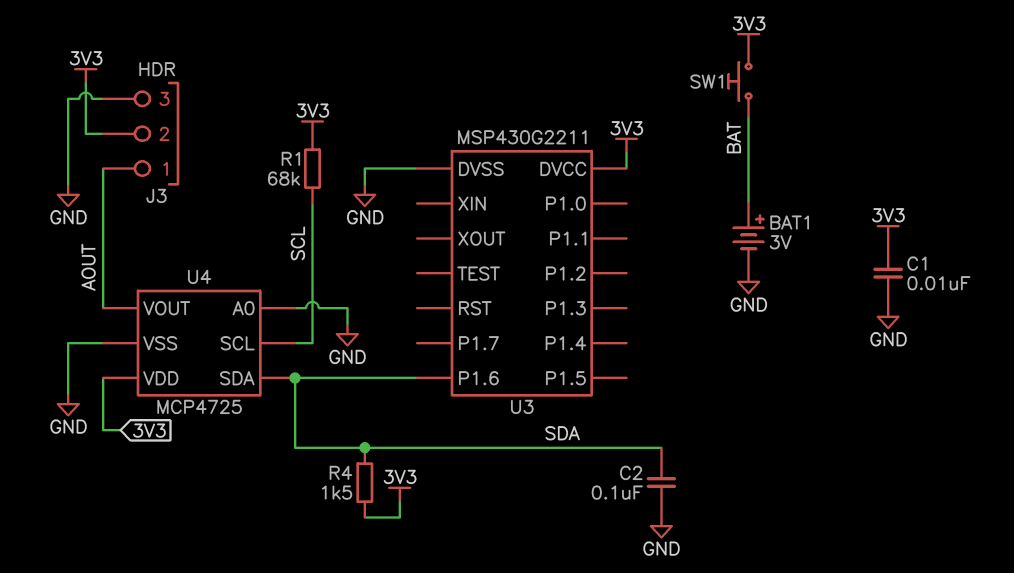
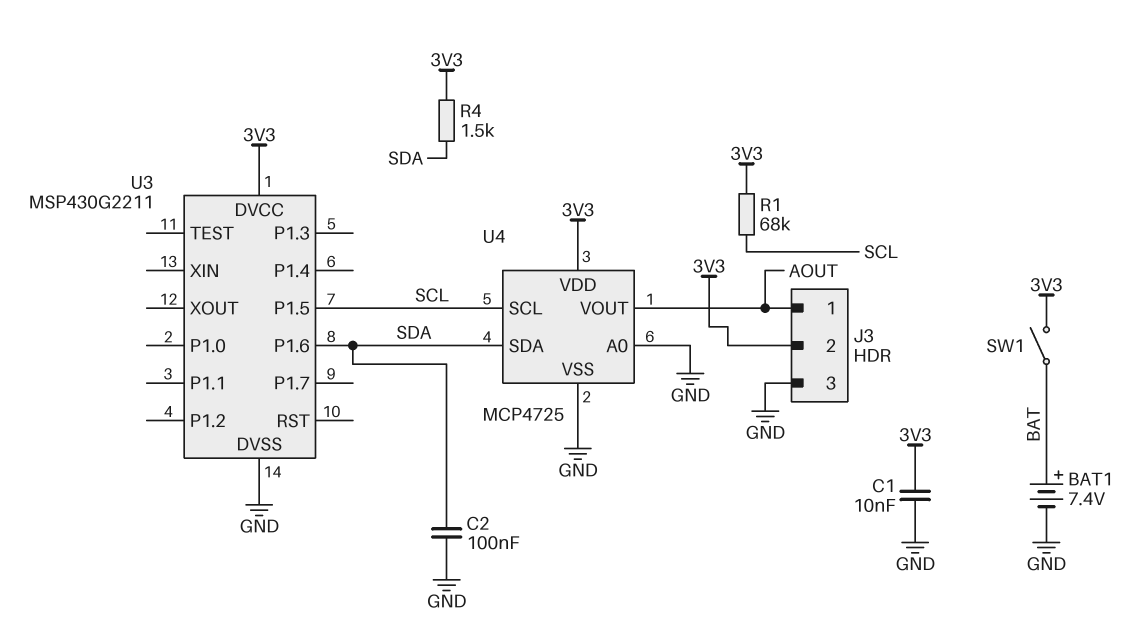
BAT1: 3V (plus BAT, minus GND) -> 7.4V (plus BAT, minus GND)
SW1: button (3V3, BAT) -> switch (3V3, BAT)
U3 pin P1.5: none -> SCL

